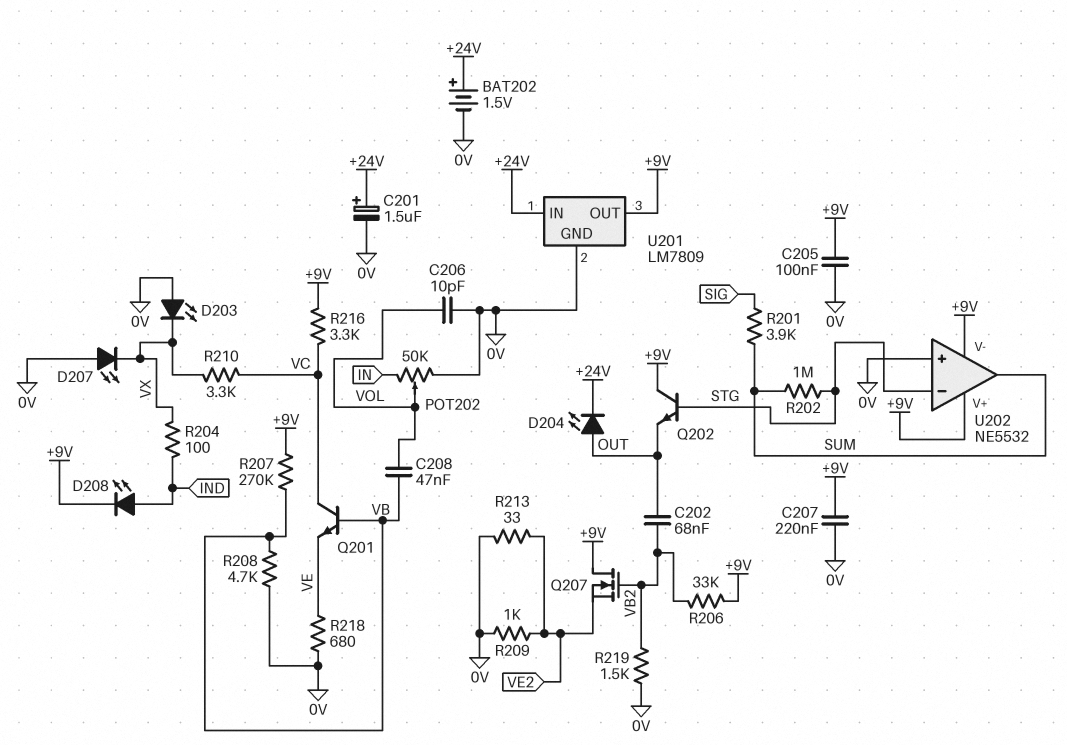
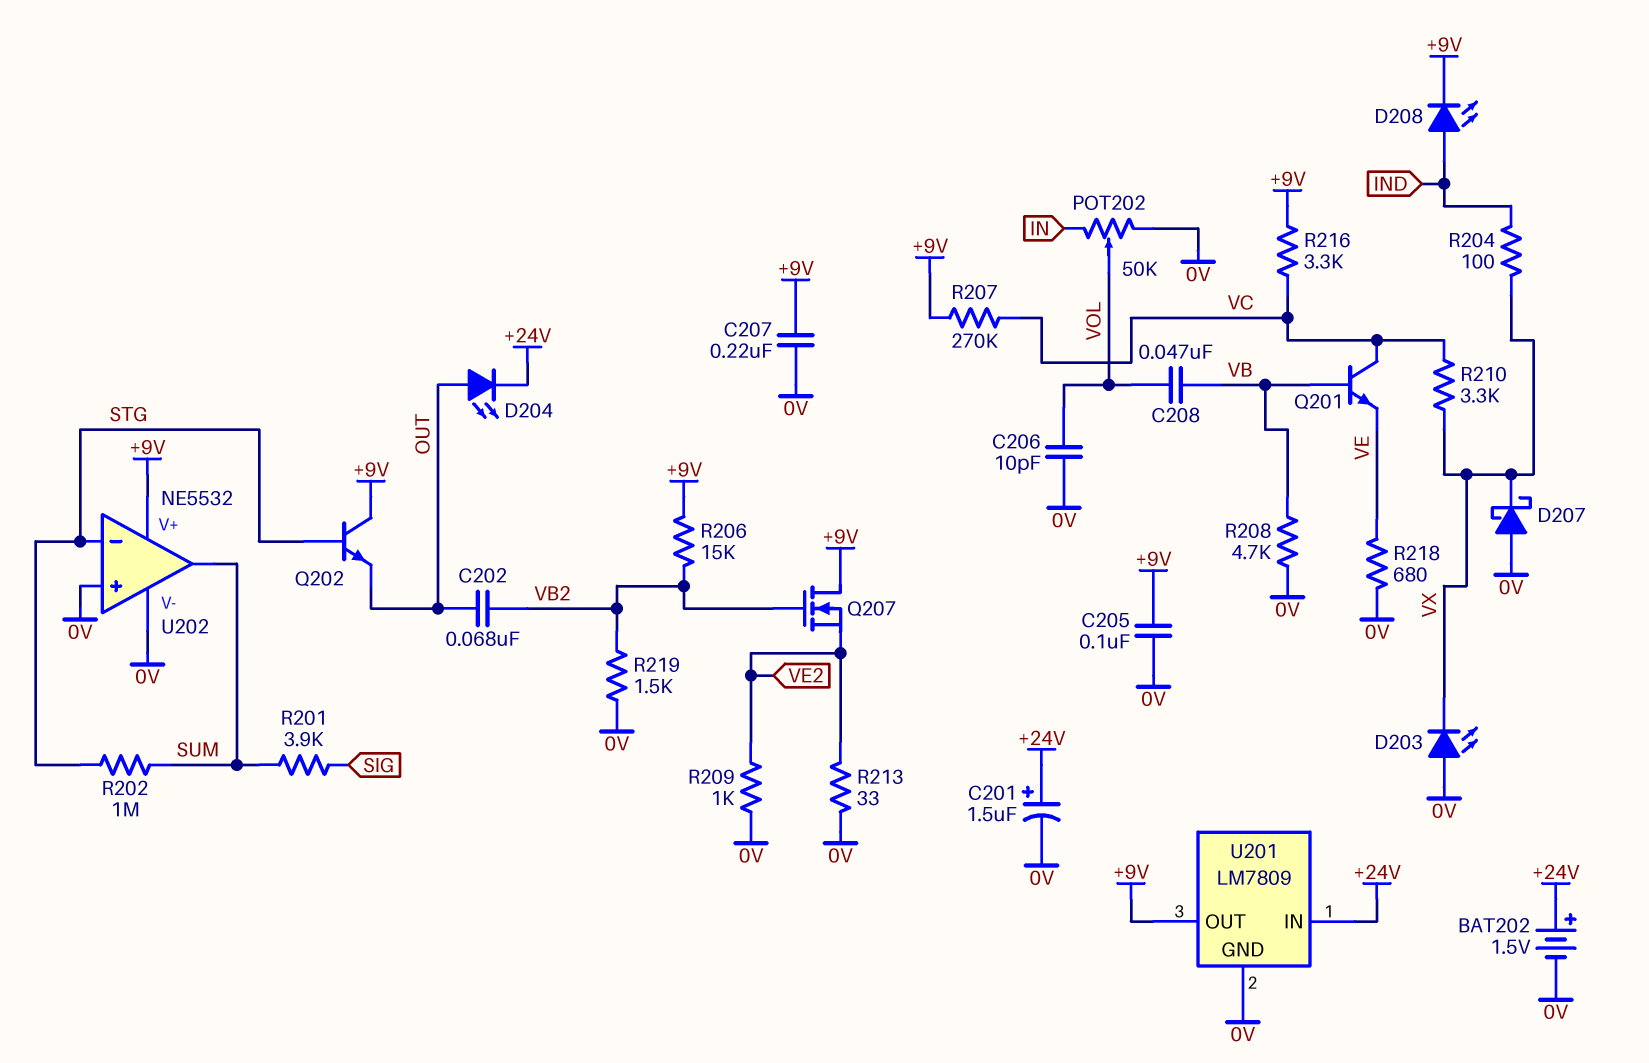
D207: LED (A 0V, K VX) -> schottky (A 0V, K VX)
R206: 33k (+9V, VB2) -> 15k (+9V, VB2)
R207: 270k (+9V, VB) -> 270k (+9V, VC)
U202 pin V-: +9V -> 0V

